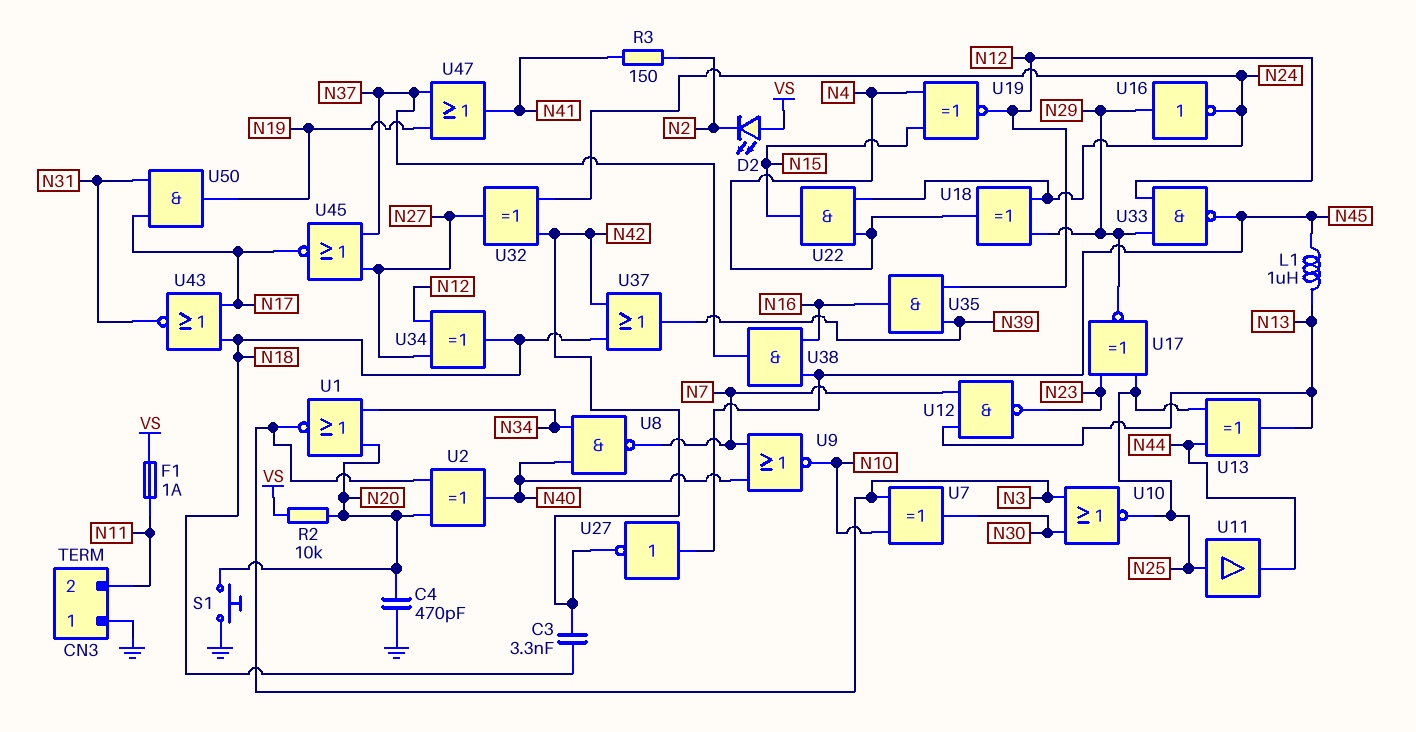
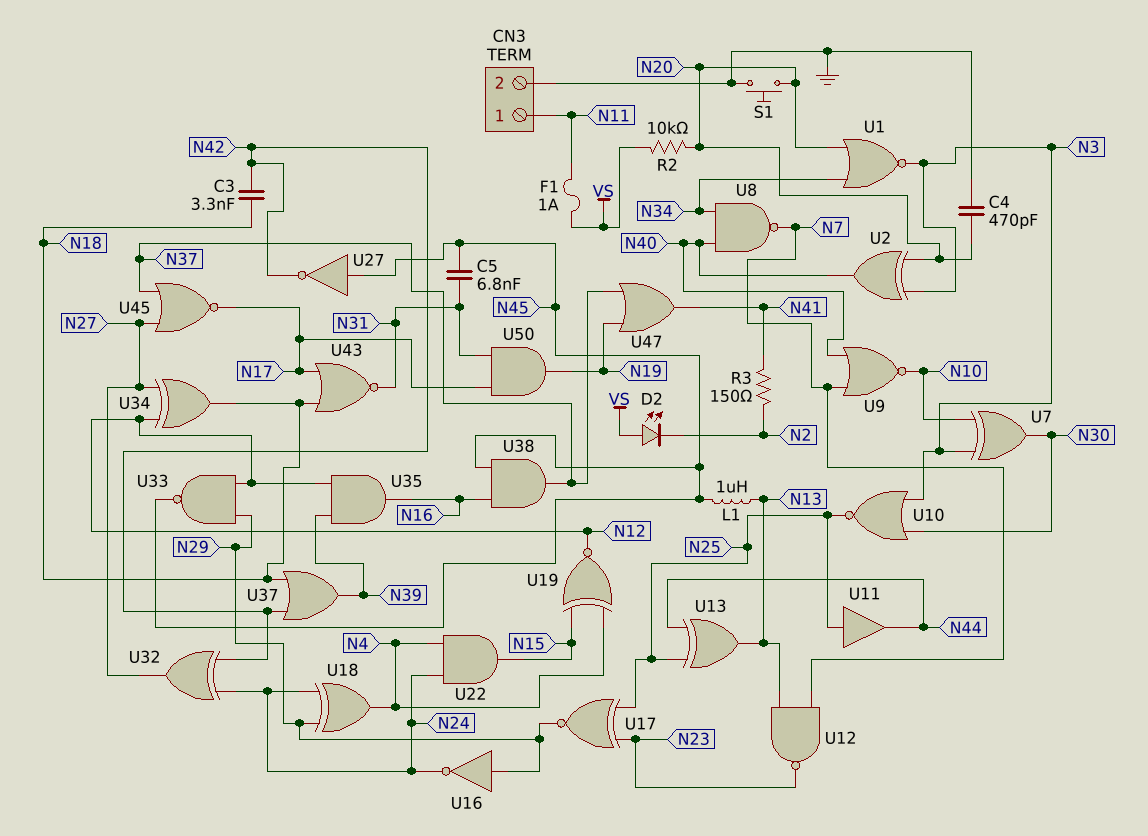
C5: none -> 6.8nF (N31, N45)
CN3 pin 1: GND -> N11
CN3 pin 2: N11 -> GND

